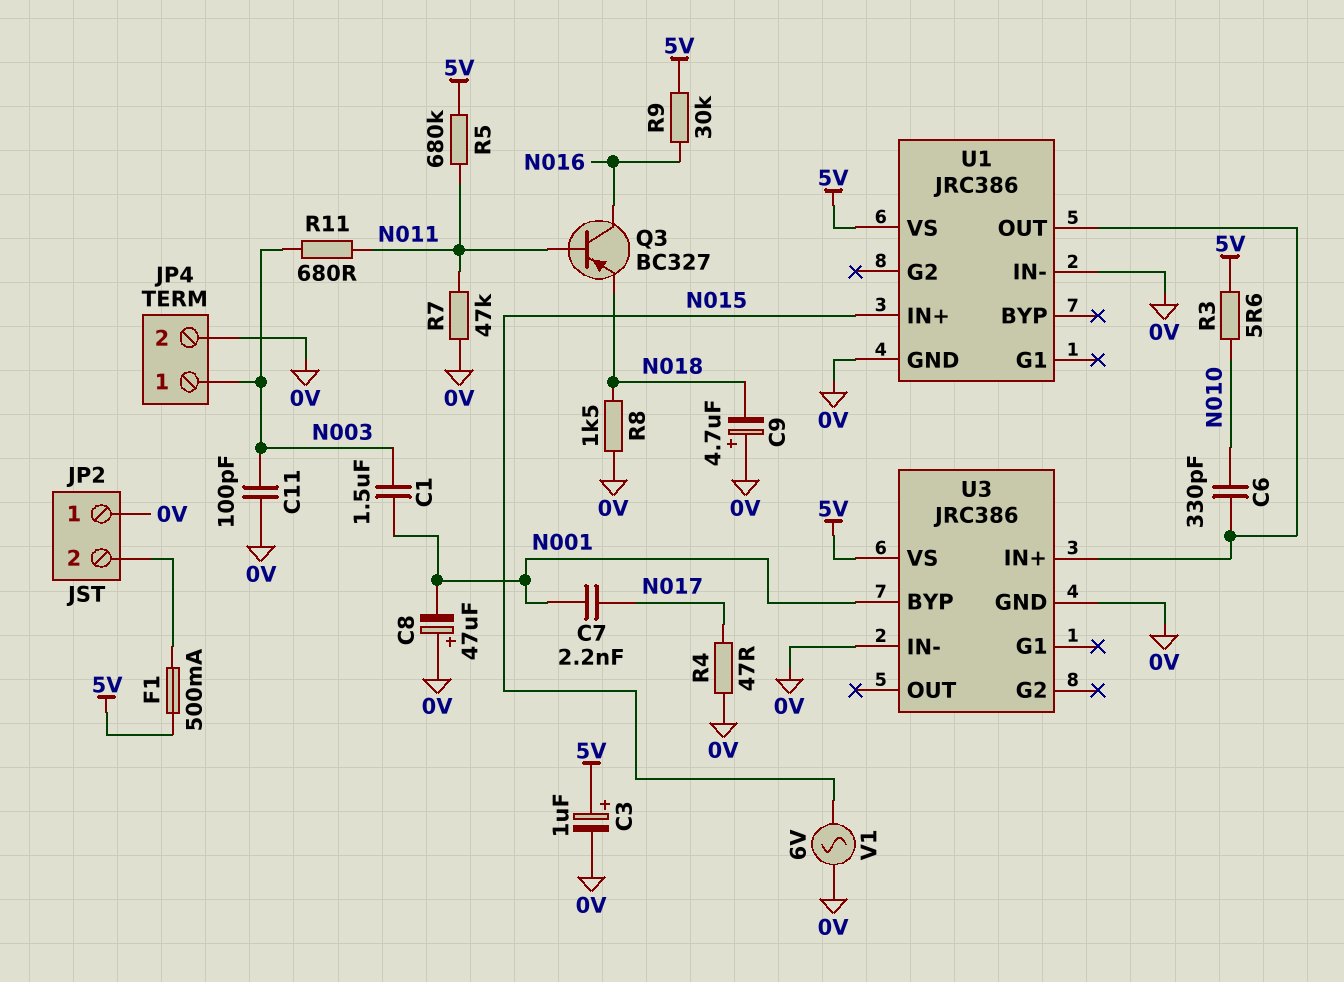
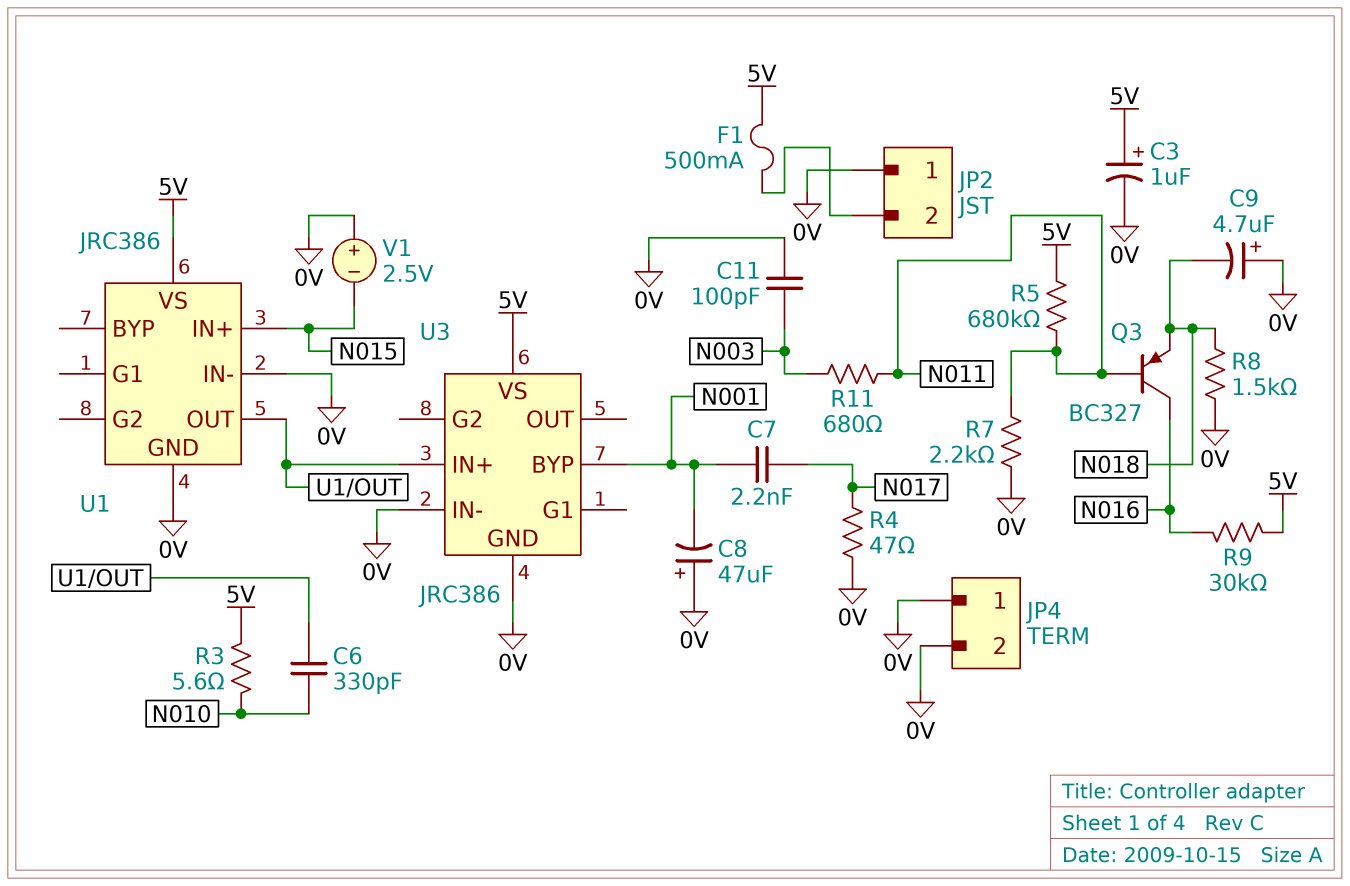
C1: 1.5uF (N001, N003) -> none
JP4 pin 1: N003 -> 0V
R7: 47k (0V, N011) -> 2.2k (0V, N011)
V1: AC 6V (0V, N015) -> 2.5V (plus 0V, minus N015)

